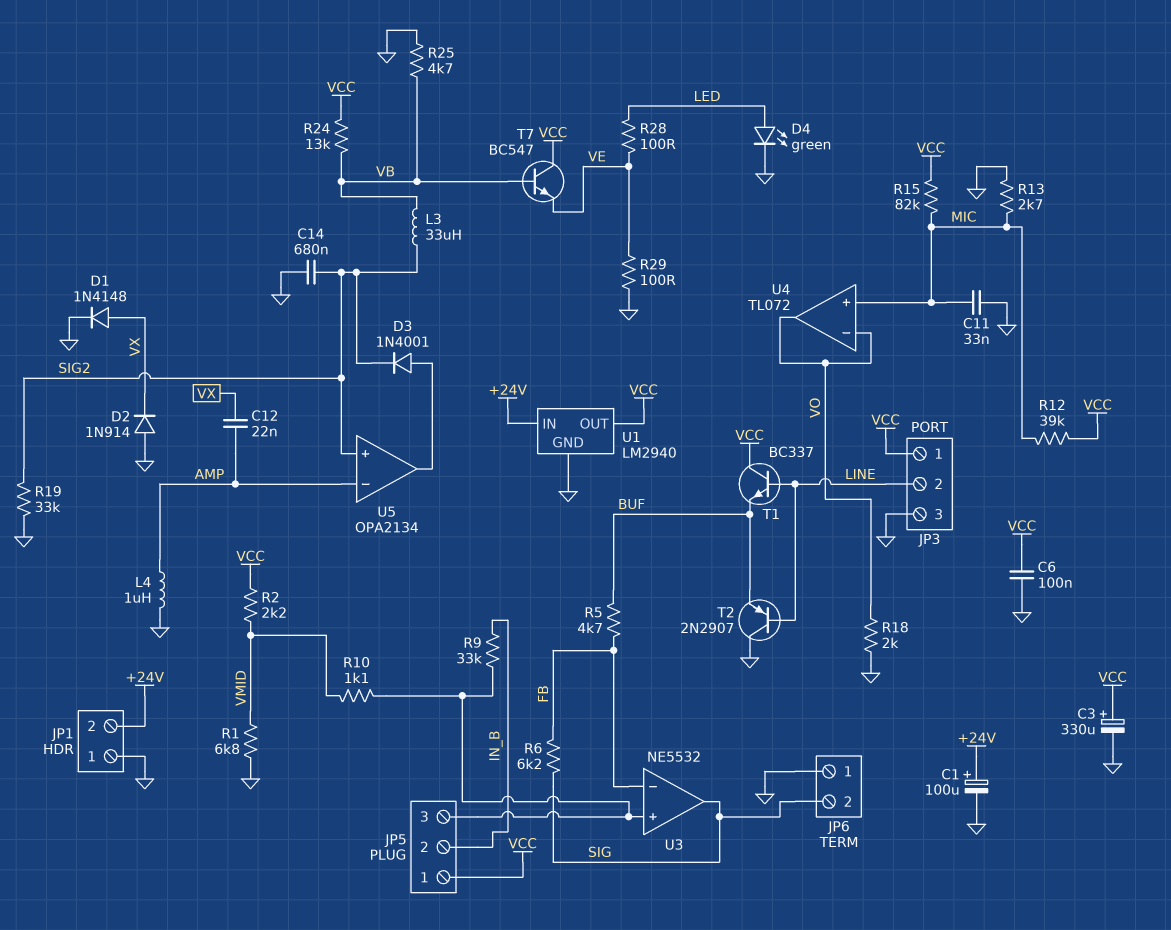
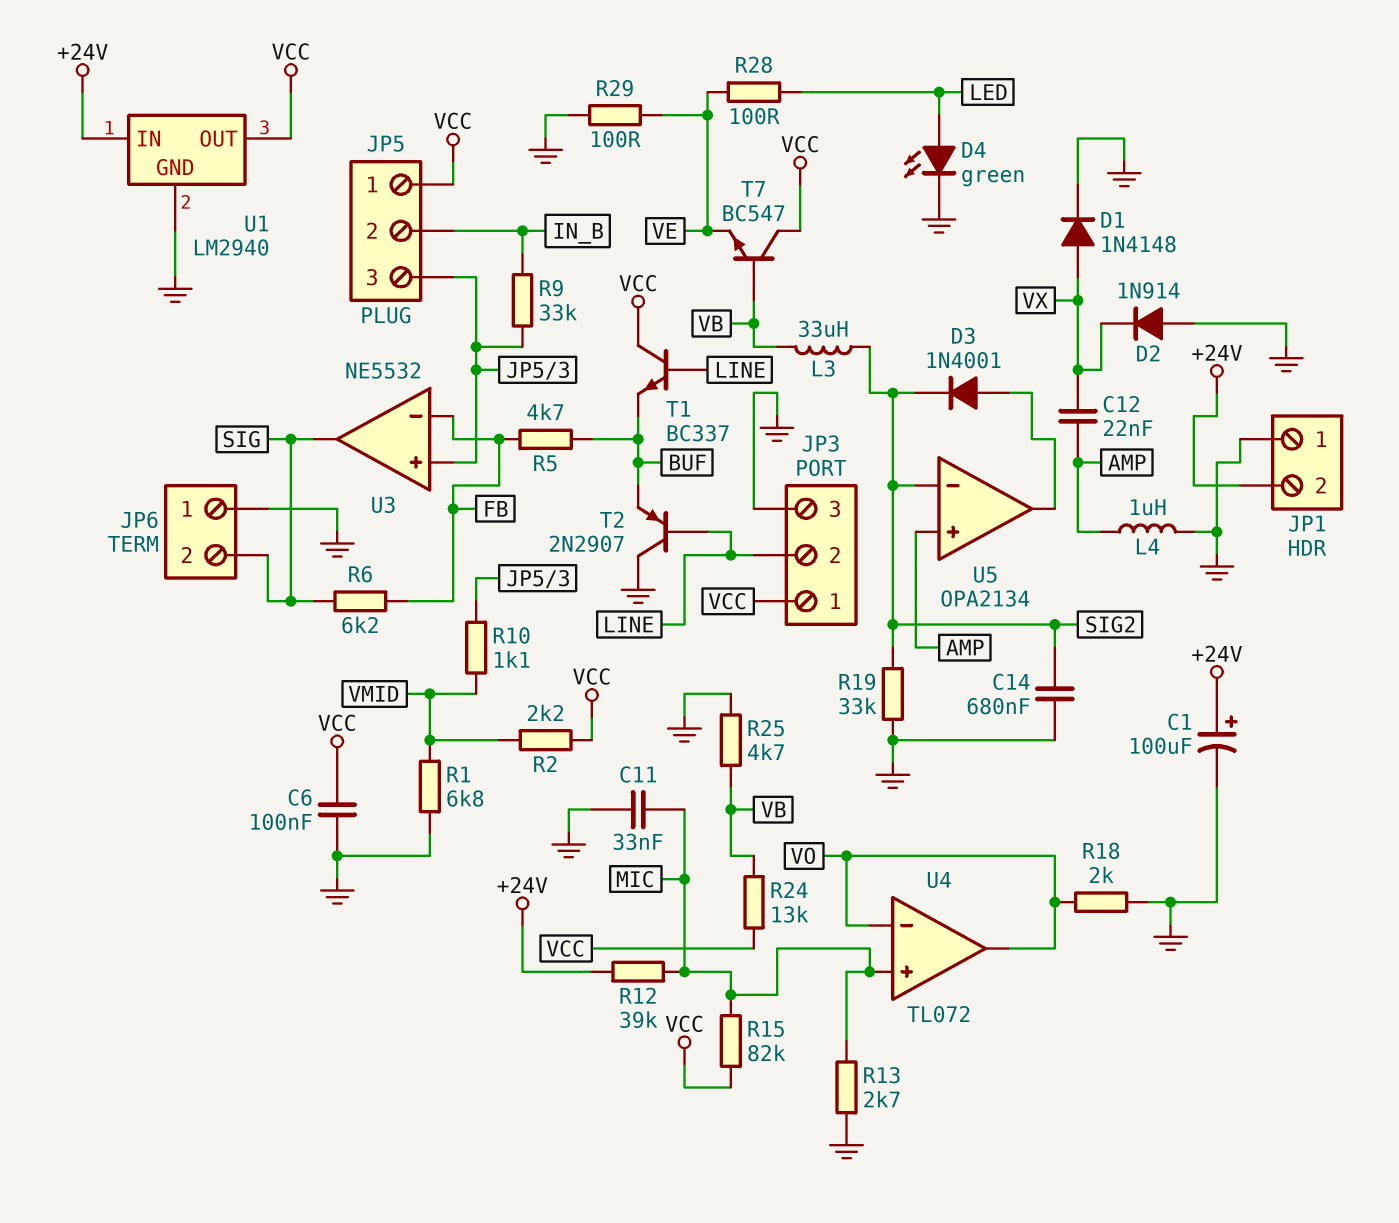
C3: 330uF (plus VCC, minus GND) -> none
R12: 39k (MIC, VCC) -> 39k (+24V, MIC)
U5 pin in+: SIG2 -> AMP
U5 pin in-: AMP -> SIG2

